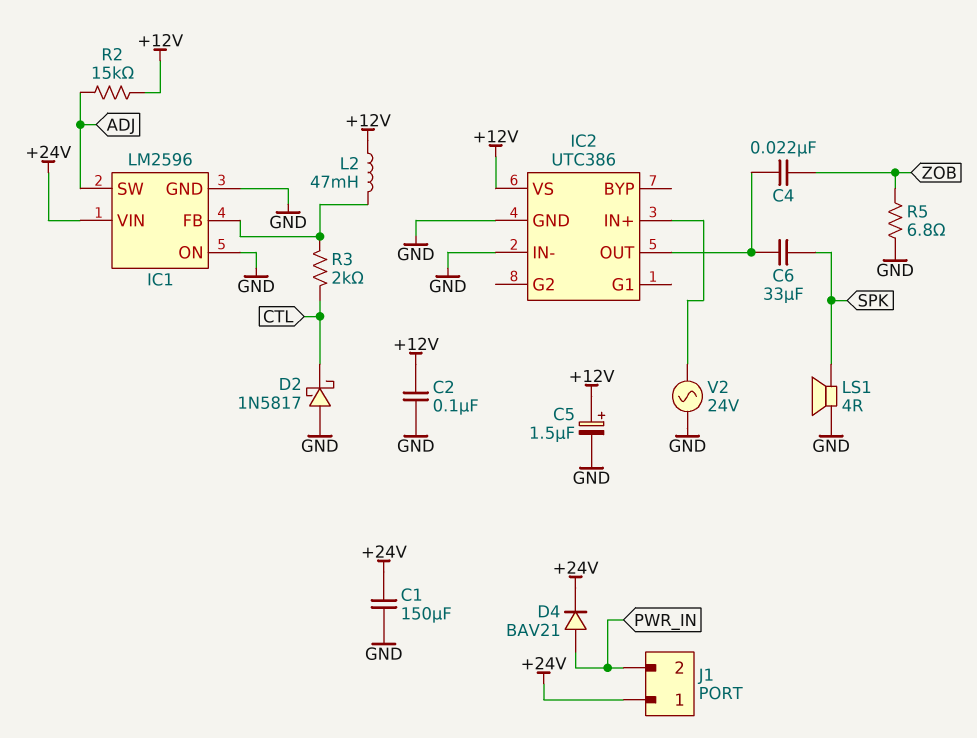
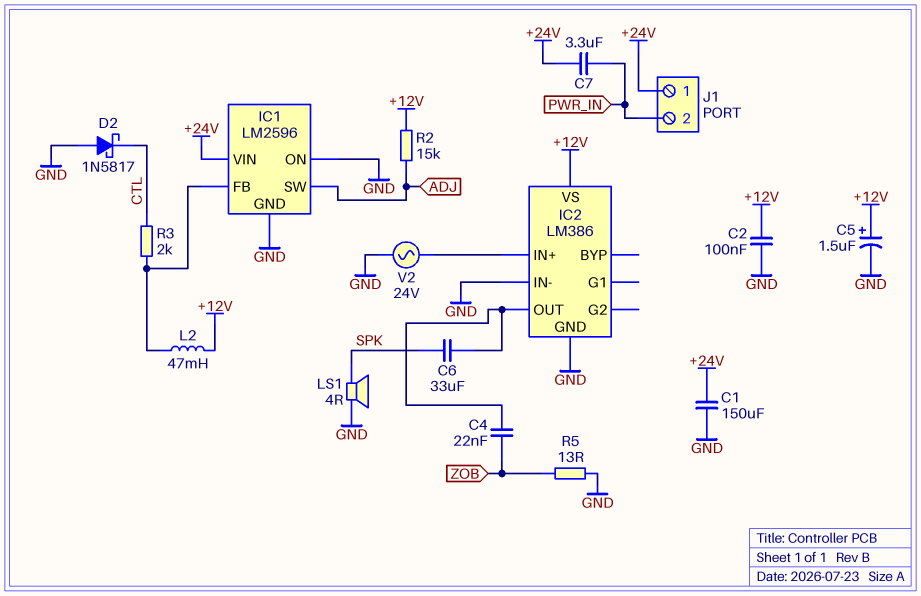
C7: none -> 3.3uF (+24V, PWR_IN)
D4: diode BAV21 (A PWR_IN, K +24V) -> none
IC2: UTC386 -> LM386
R5: 6.8 (GND, ZOB) -> 13 (GND, ZOB)

